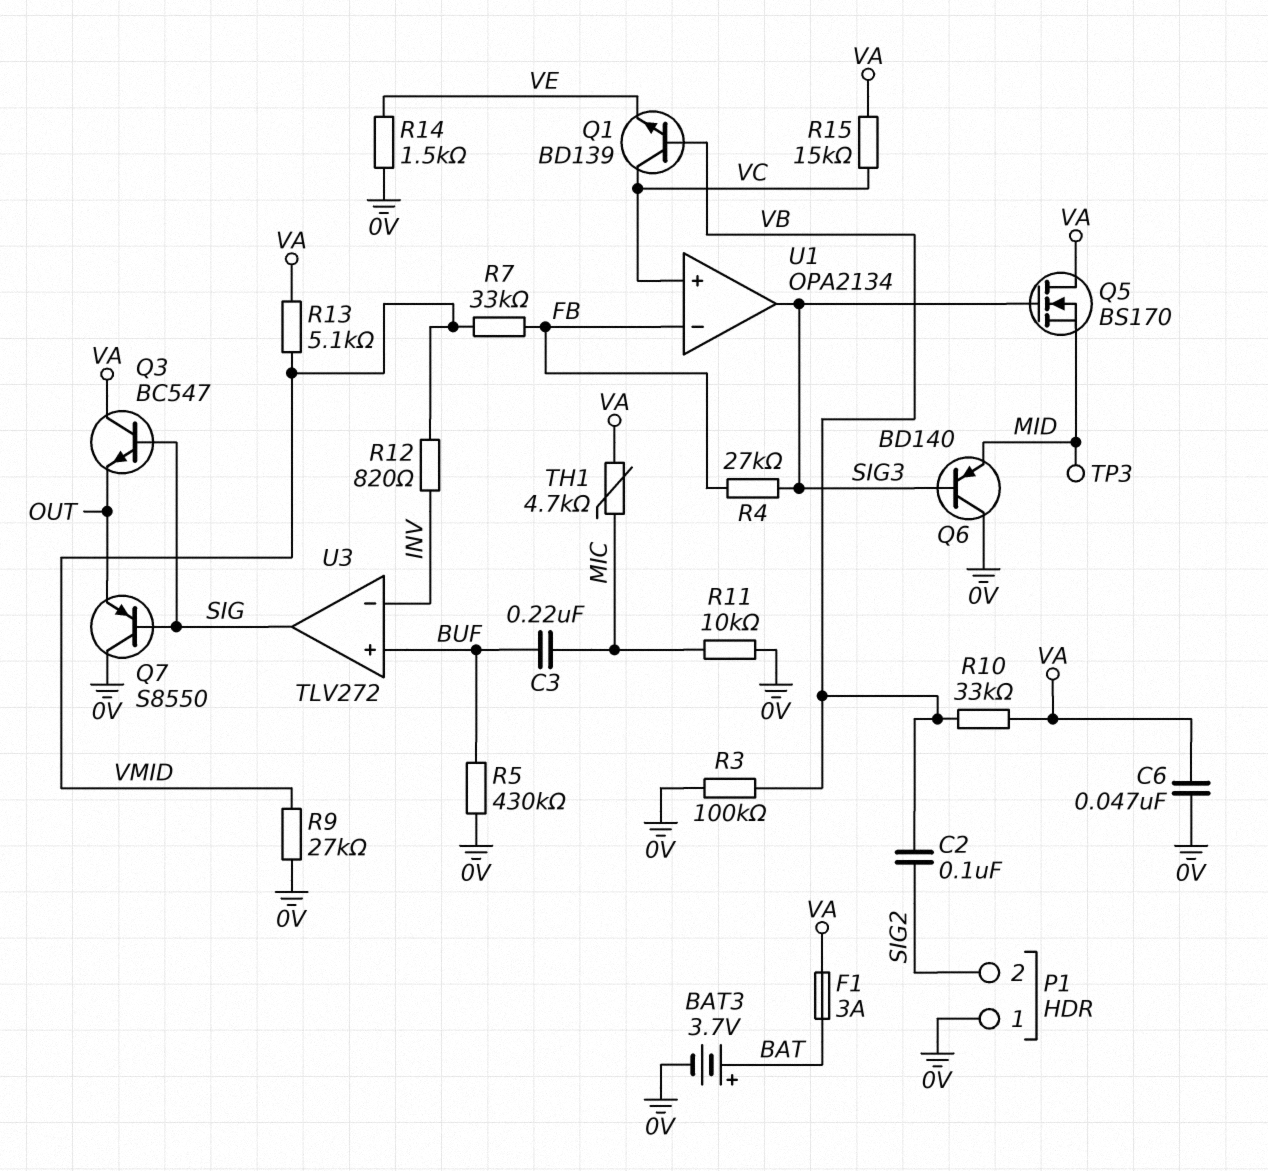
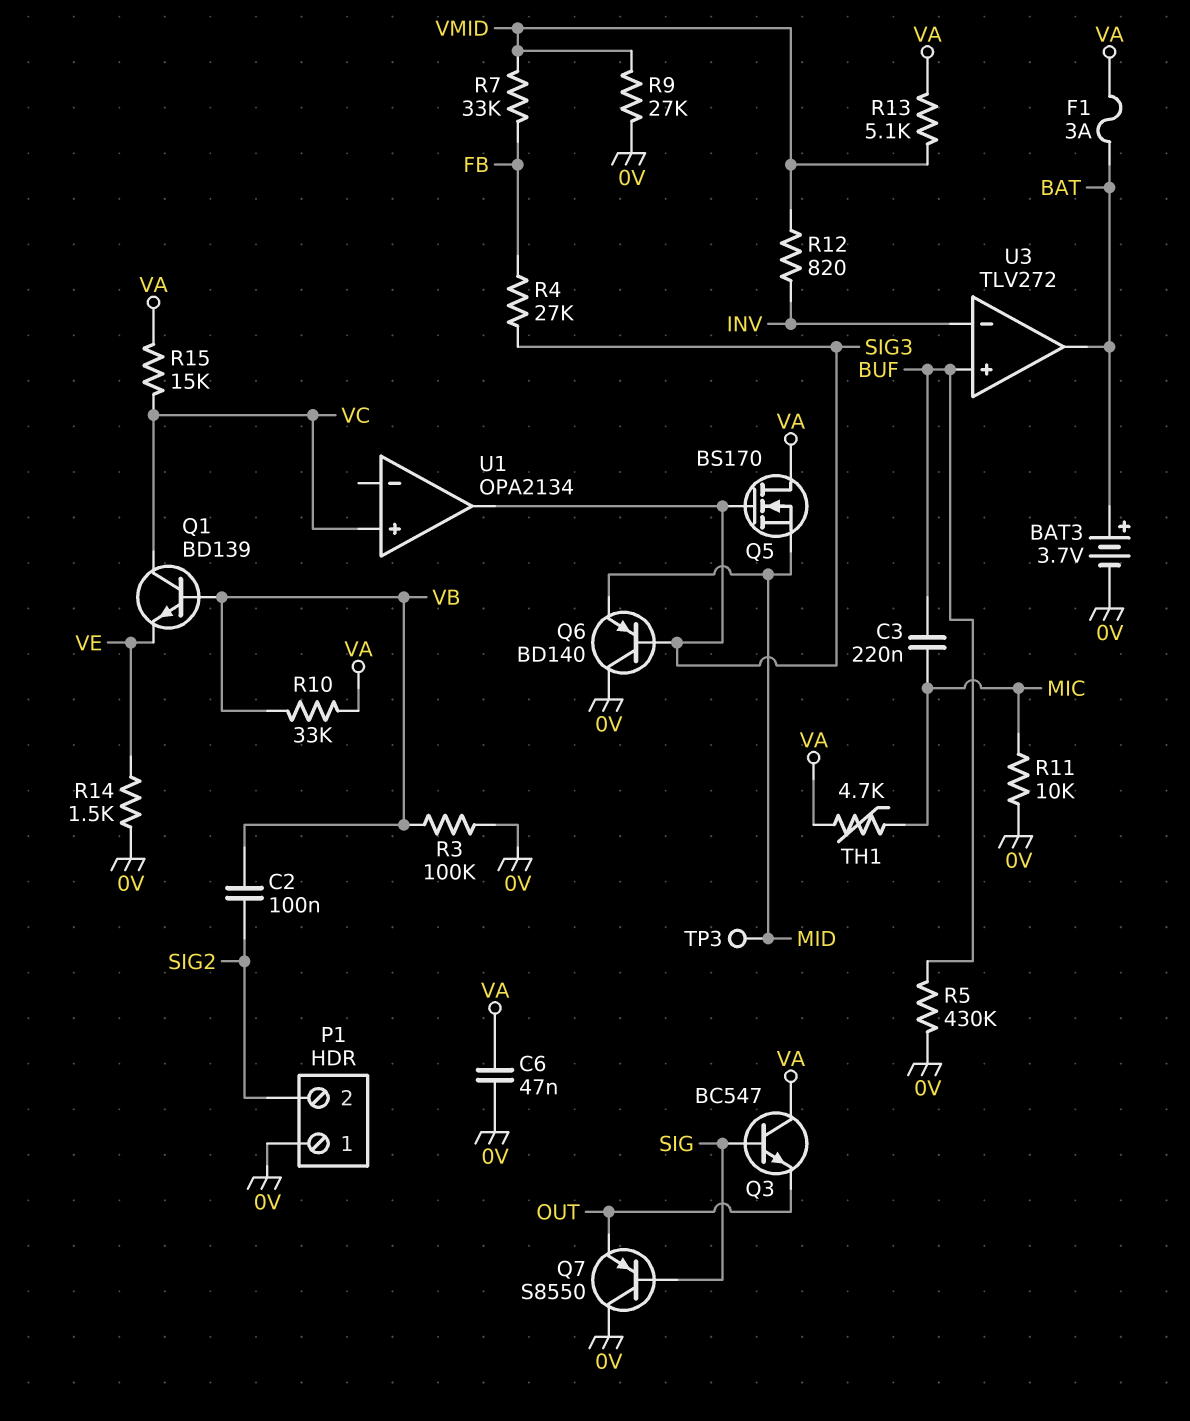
U1 pin in-: FB -> none
U3 pin out: SIG -> BAT

